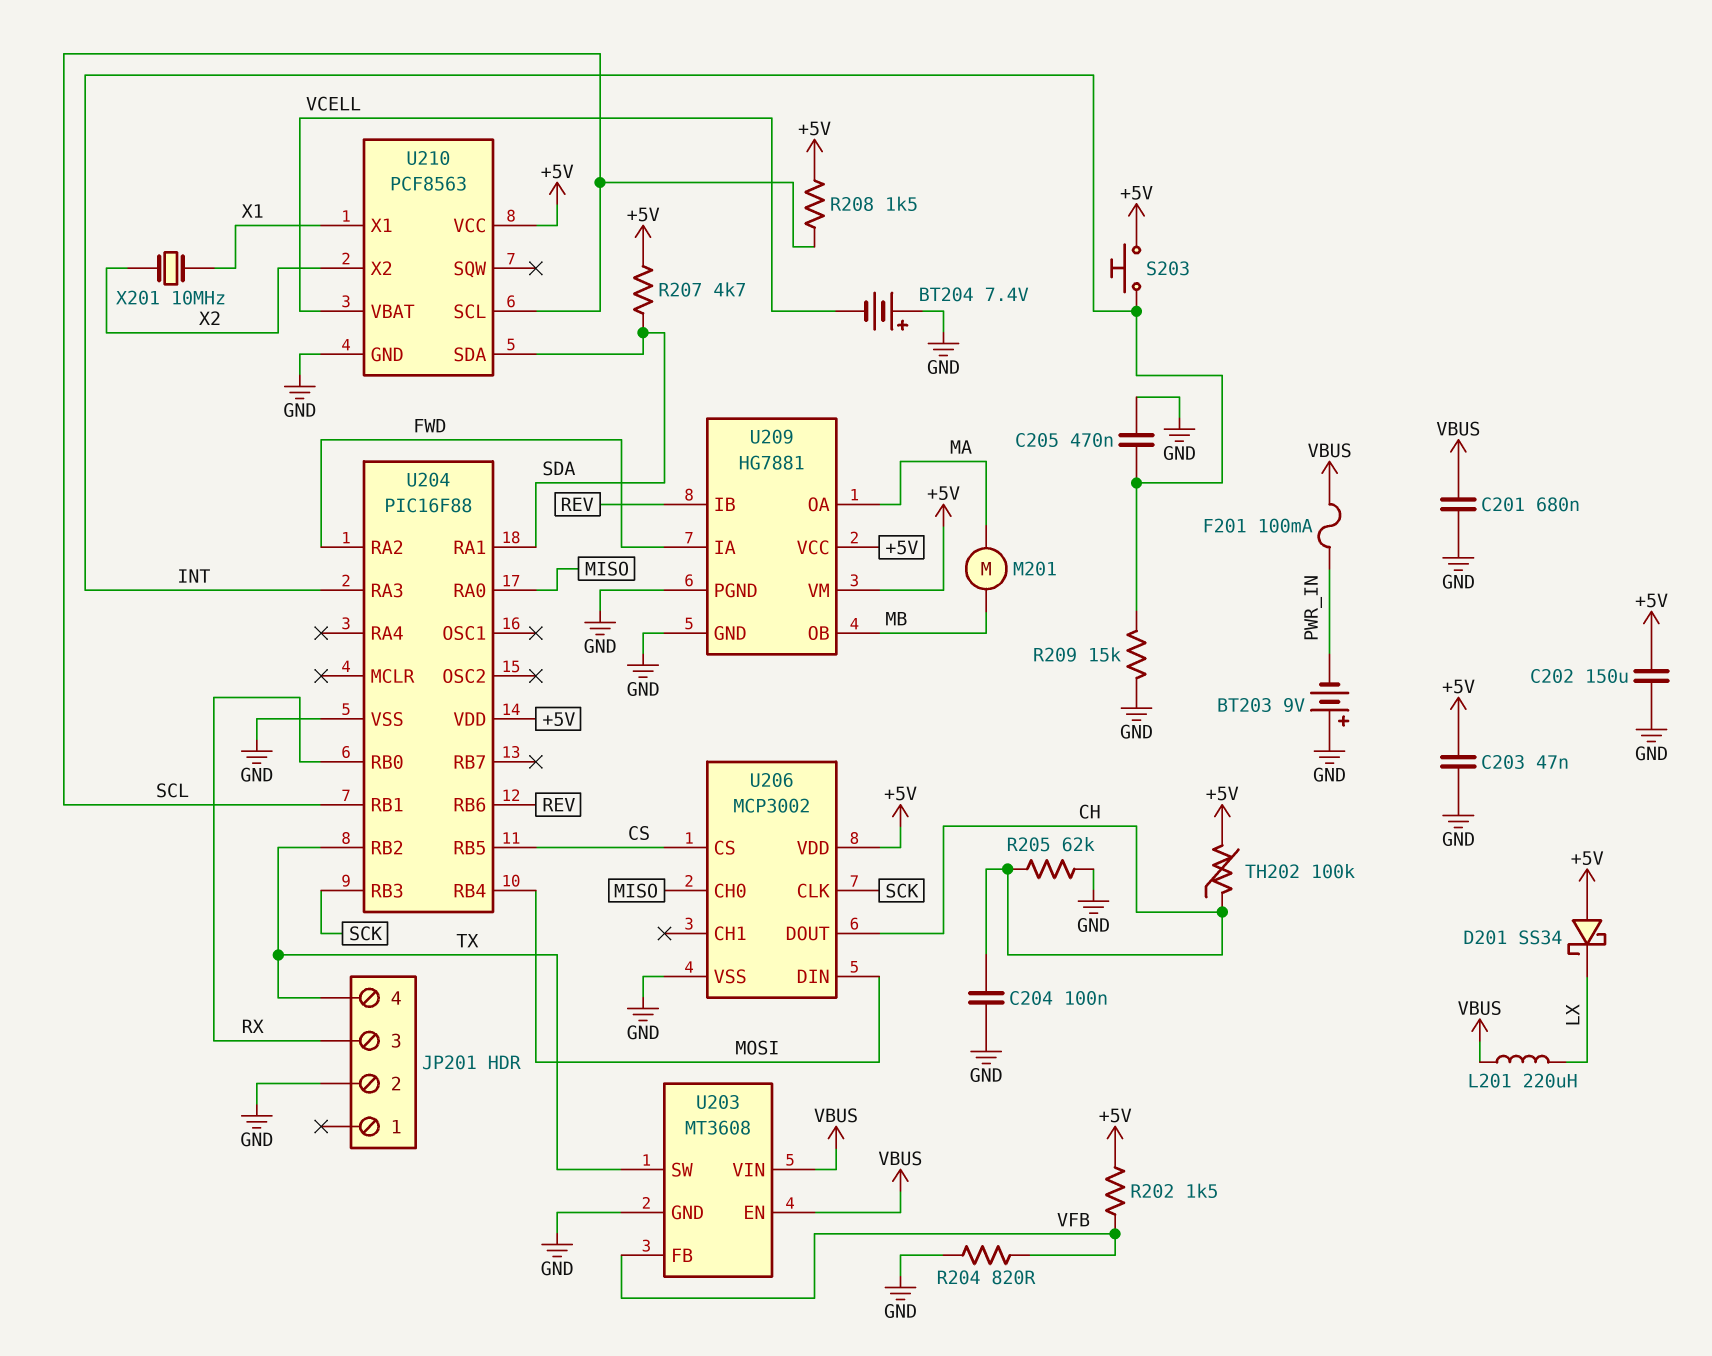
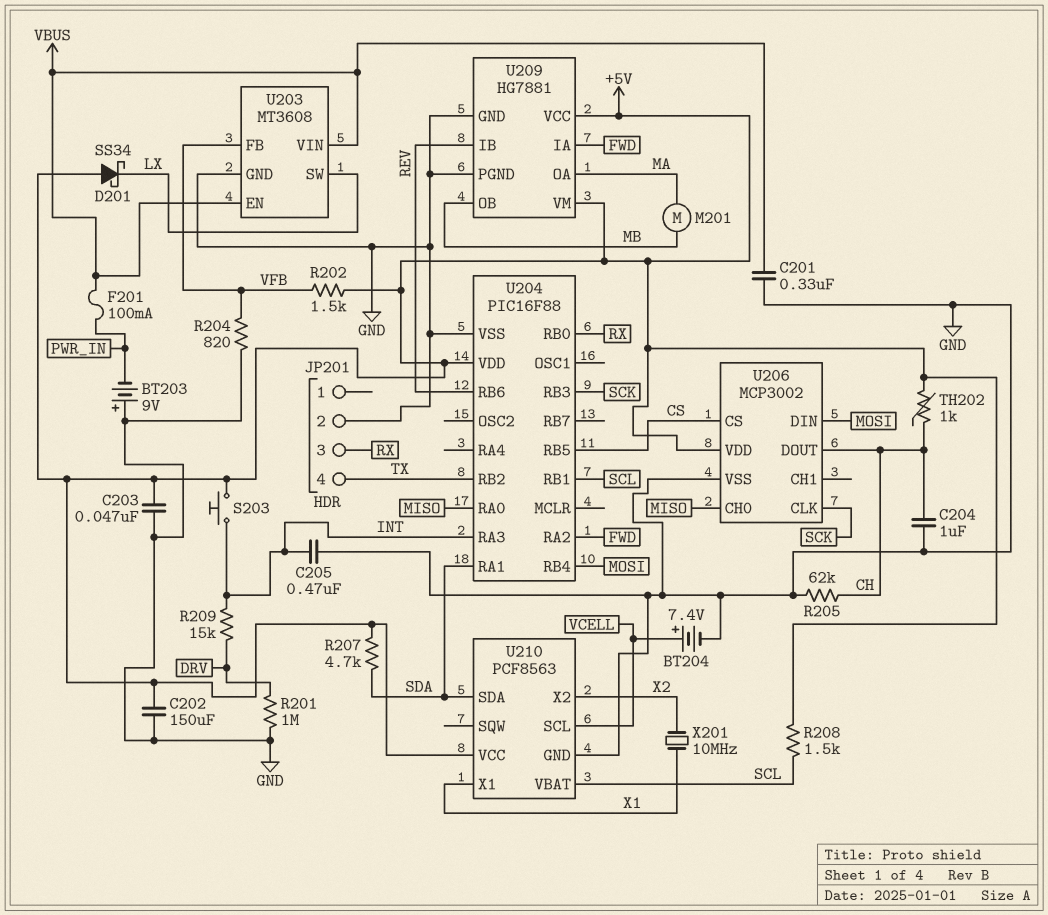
BT204: 7.4V (plus GND, minus VCELL) -> 7.4V (plus VCELL, minus GND)
C201: 680nF (GND, VBUS) -> 330nF (GND, VBUS)
C204: 100nF (CH, GND) -> 1uF (CH, GND)
L201: 220uH (LX, VBUS) -> none
R201: none -> 1M (DRV, GND)
R209: 15k (GND, INT) -> 15k (DRV, INT)
TH202: 100k (+5V, CH) -> 1k (+5V, CH)
U203 pin SW: TX -> LX
U210 pin SCL: SCL -> VCELL
U210 pin VBAT: VCELL -> SCL

